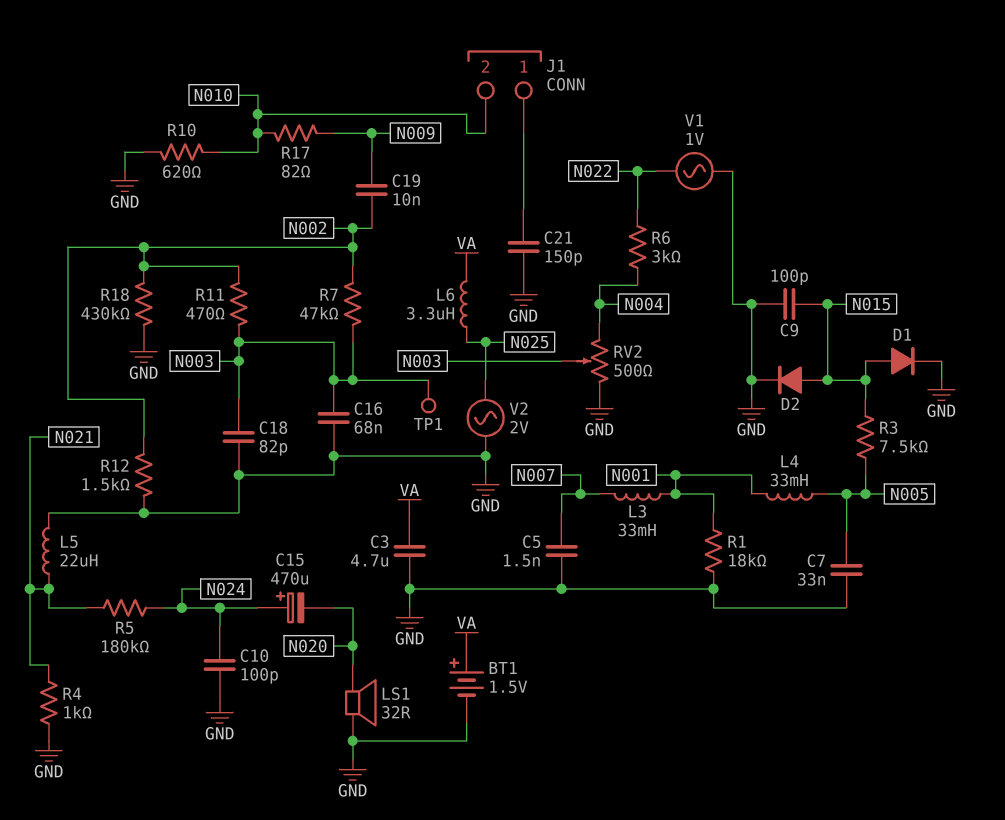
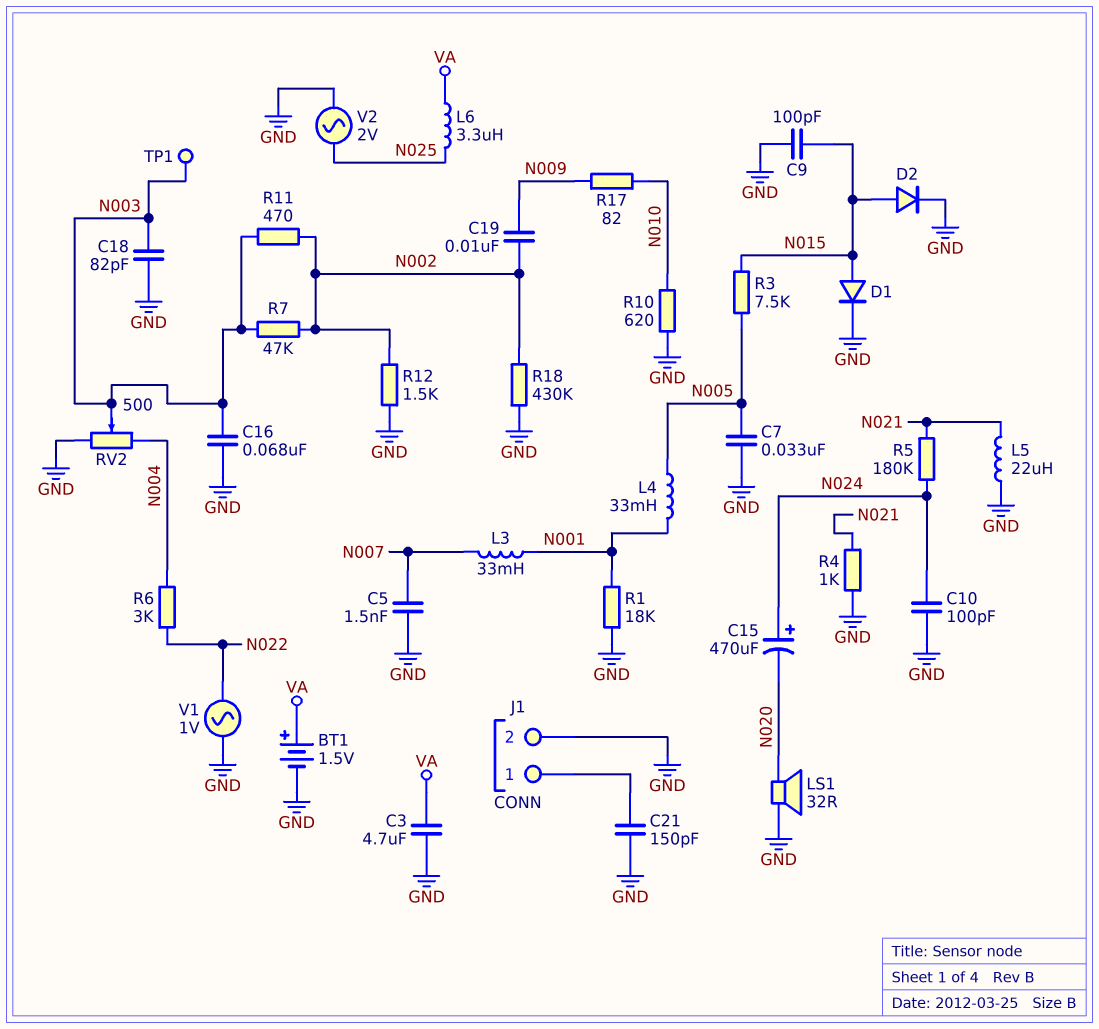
J1 pin 2: N010 -> GND

